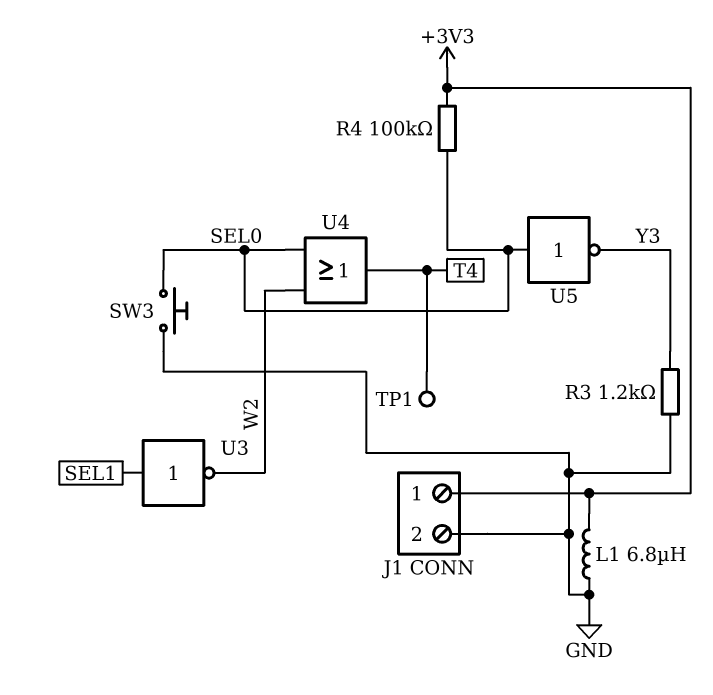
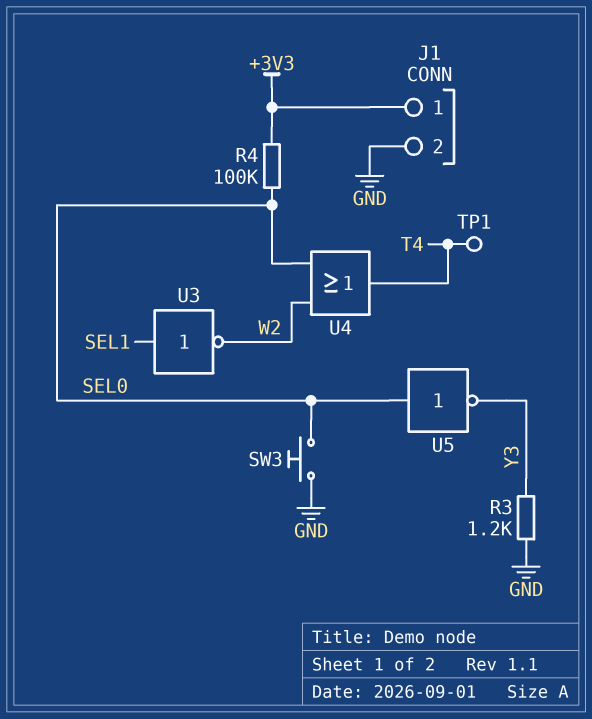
L1: 6.8uH (+3V3, GND) -> none

